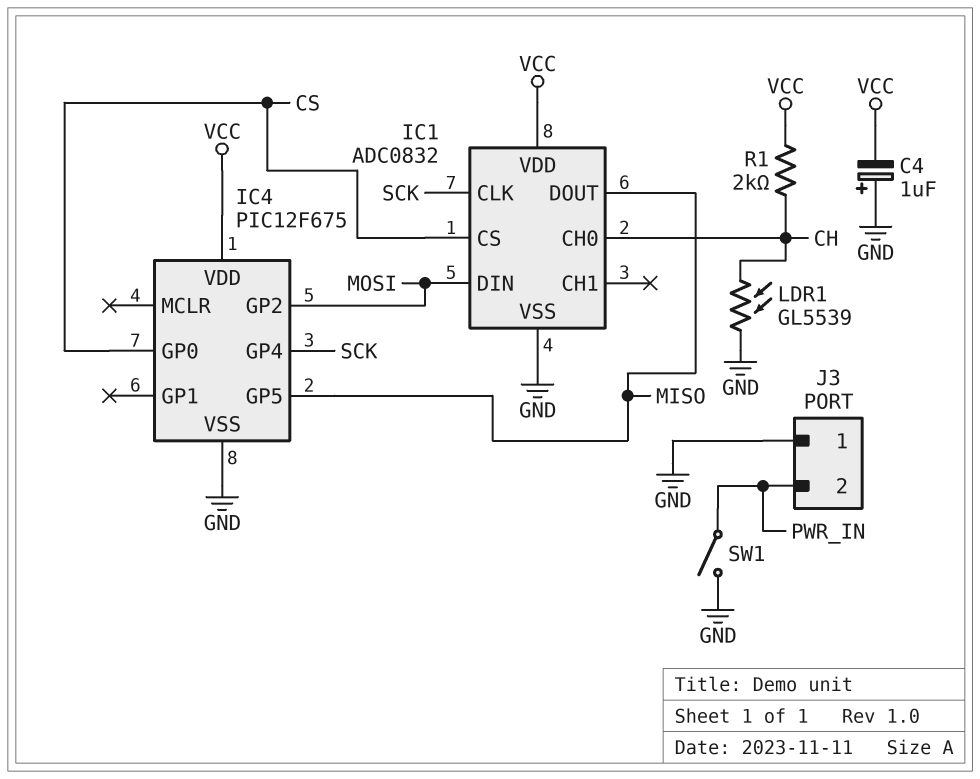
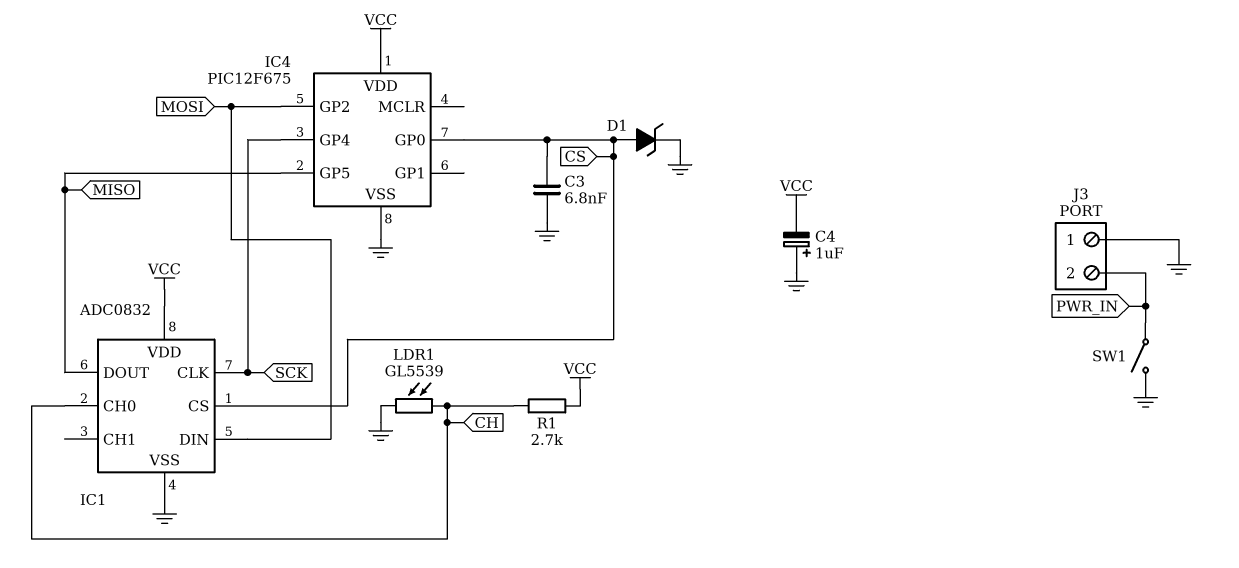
C3: none -> 6.8nF (CS, GND)
D1: none -> zener (A CS, K GND)
R1: 2k (CH, VCC) -> 2.7k (CH, VCC)

